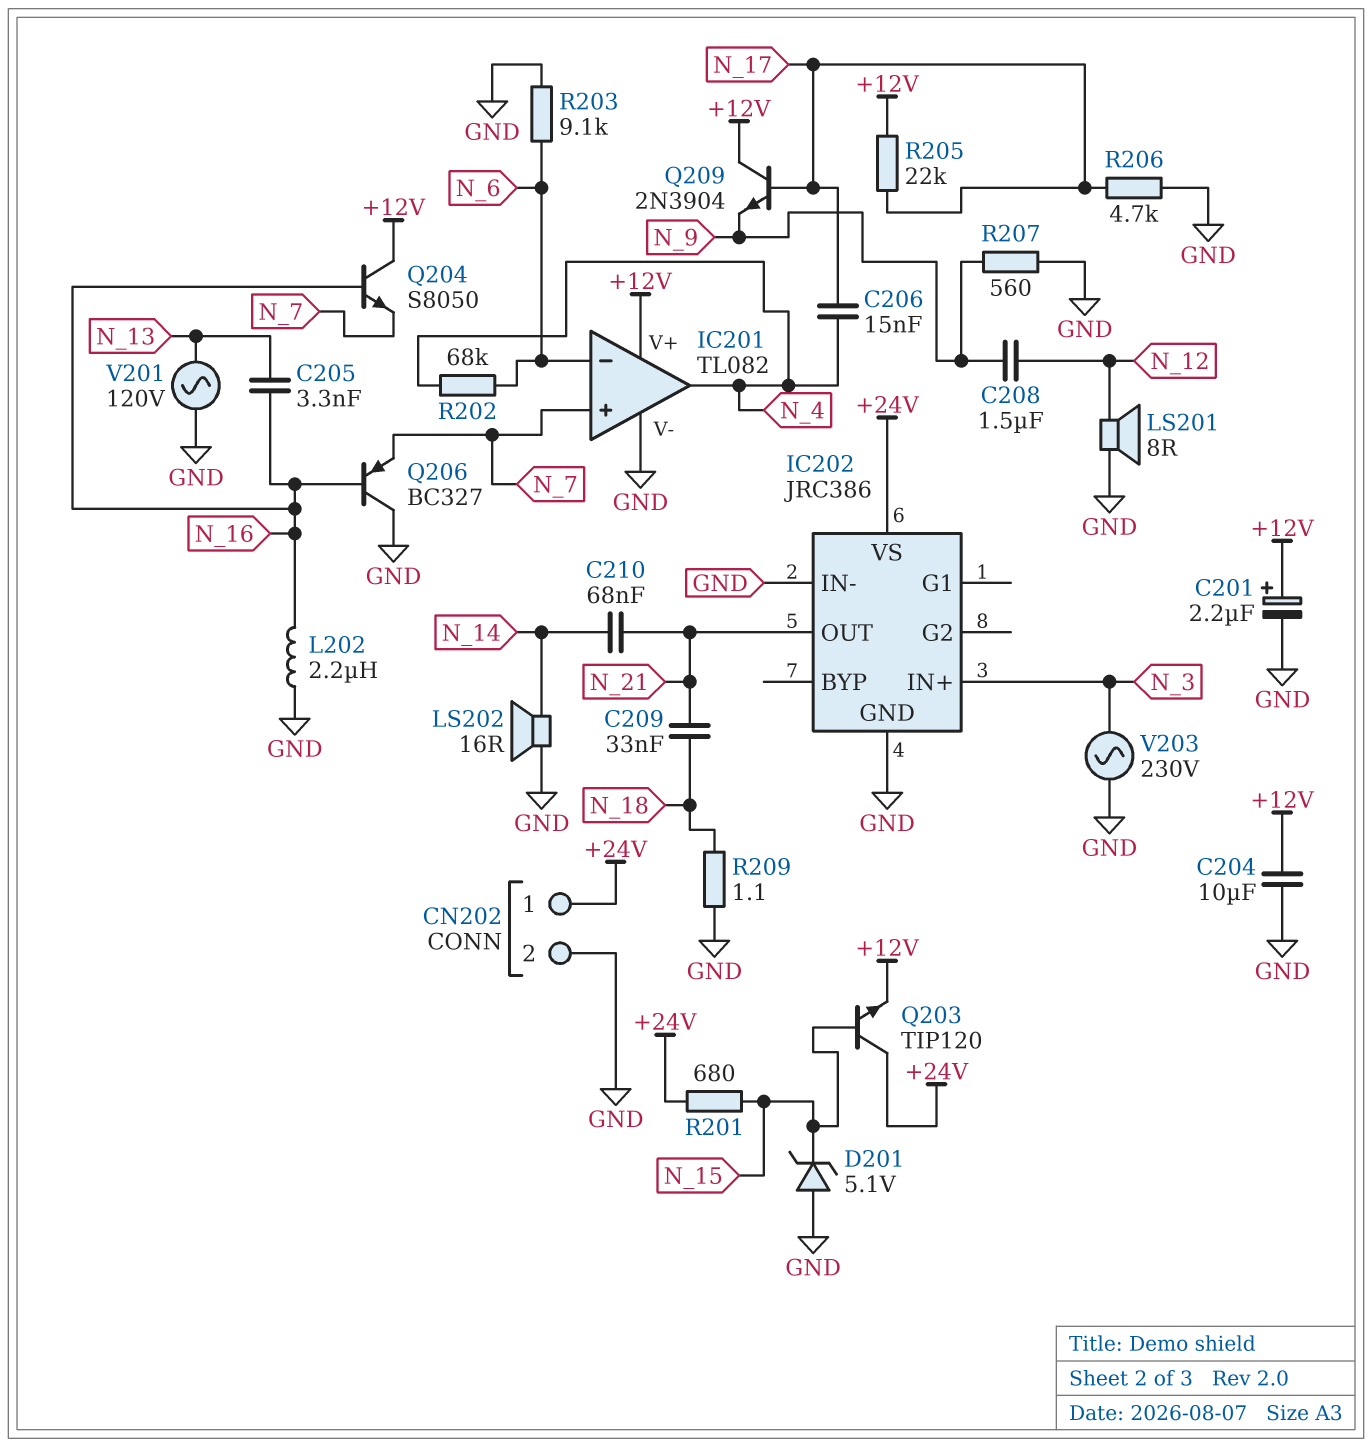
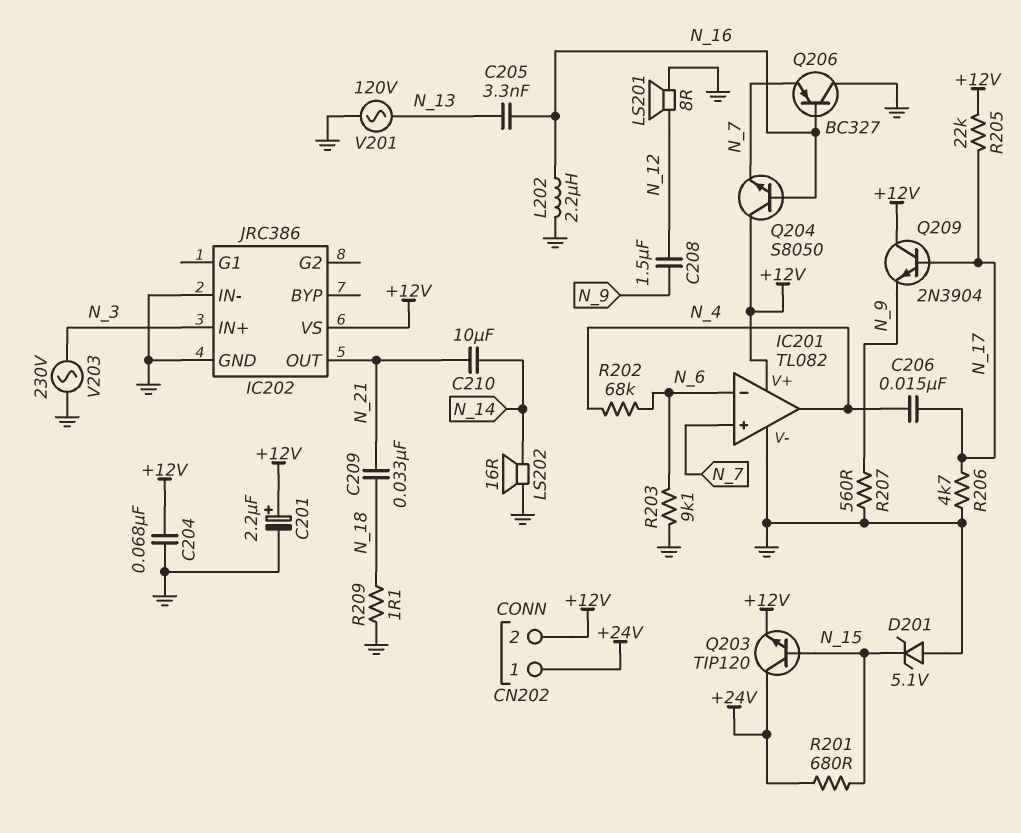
C204: 10uF (+12V, GND) -> 68nF (+12V, GND)
C210: 68nF (N_14, N_21) -> 10uF (N_14, N_21)
CN202 pin 2: GND -> +12V
IC202 pin VS: +24V -> +12V

